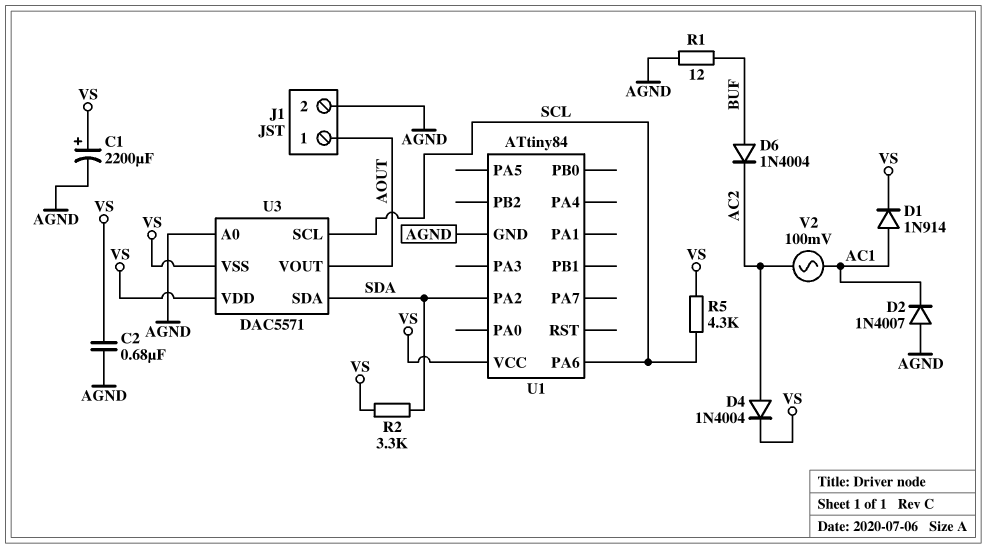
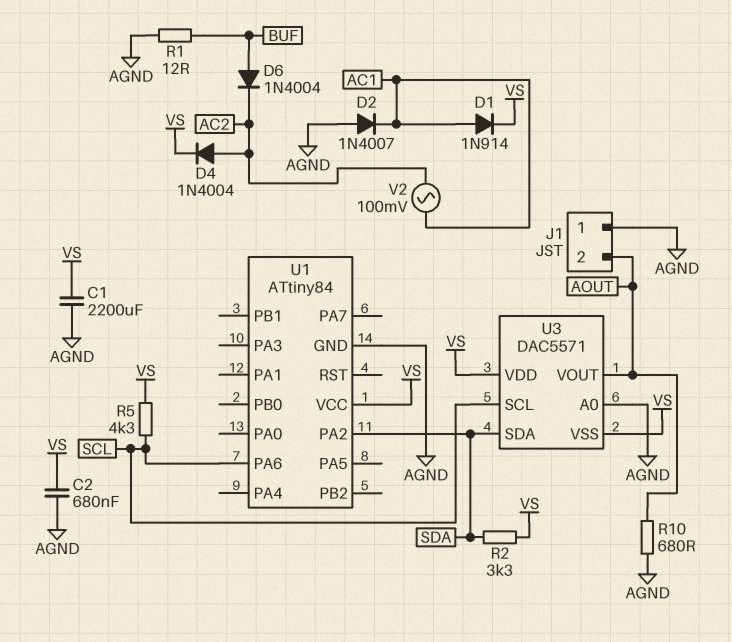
C1: 2200uF (plus VS, minus AGND) -> 2200uF (AGND, VS)
J1 pin 1: AOUT -> AGND
J1 pin 2: AGND -> AOUT
R10: none -> 680 (AGND, AOUT)

